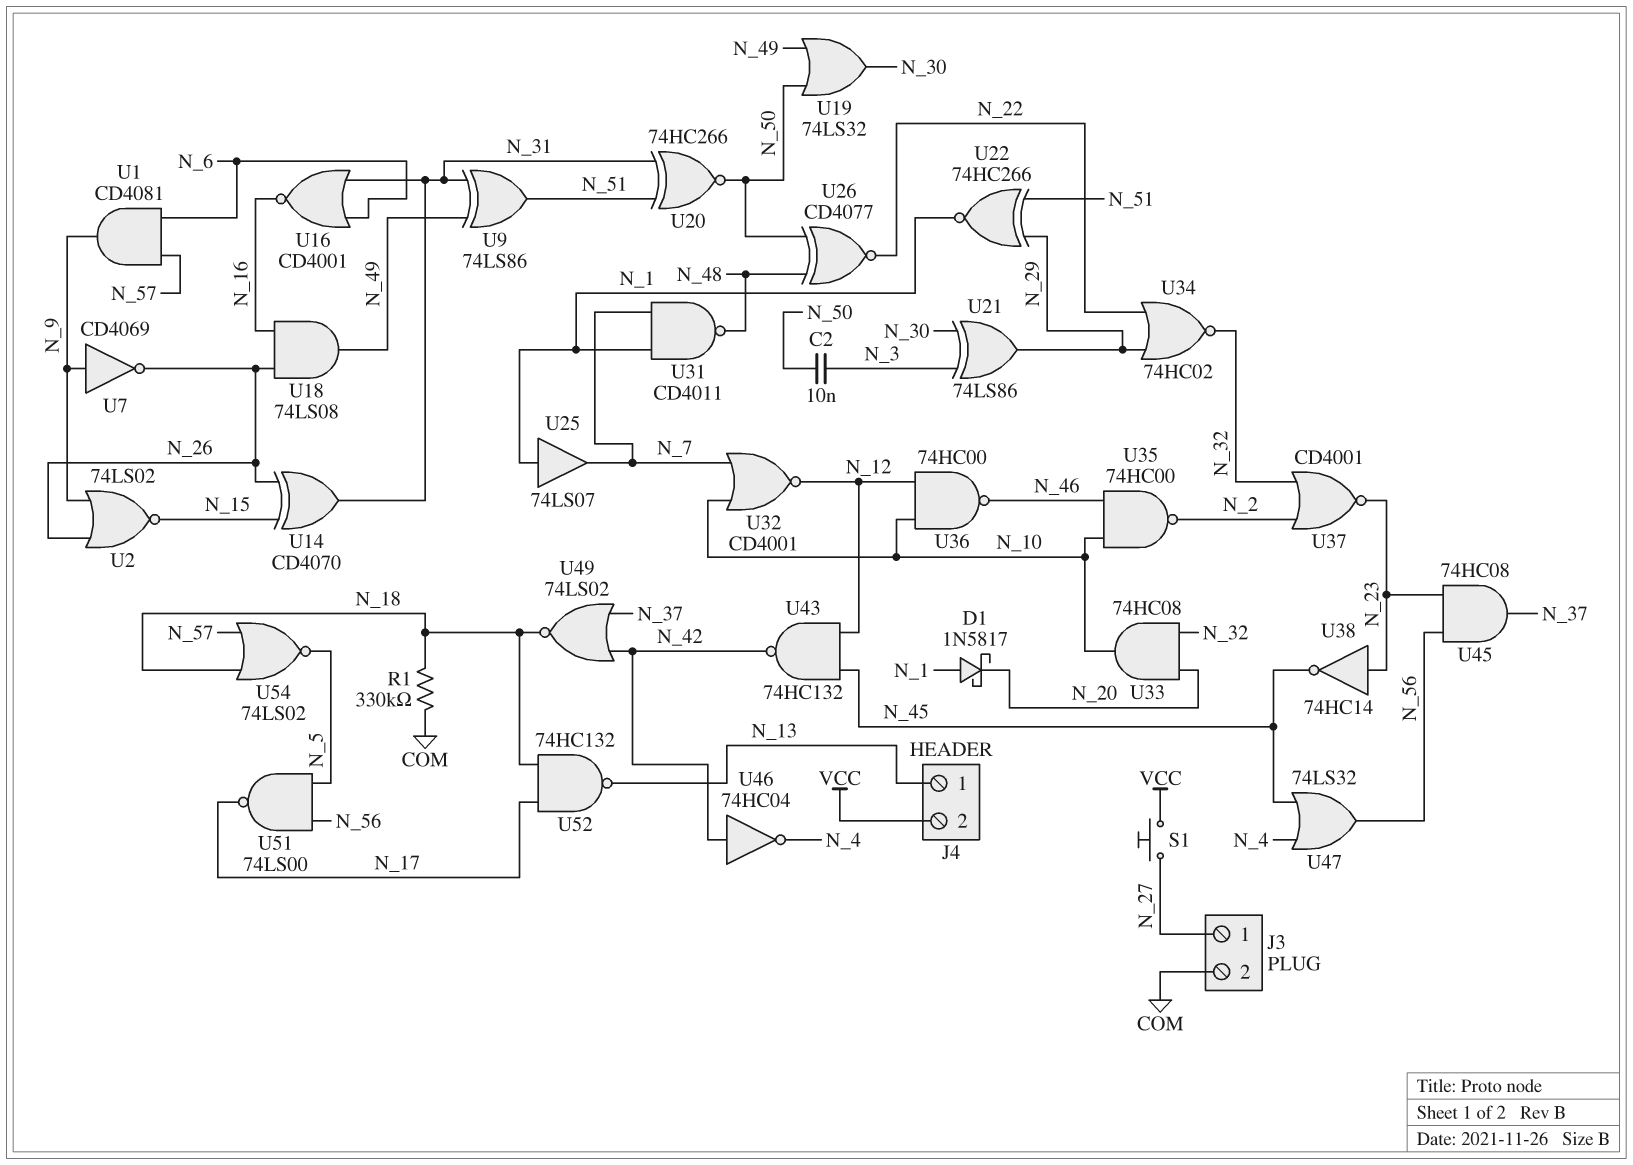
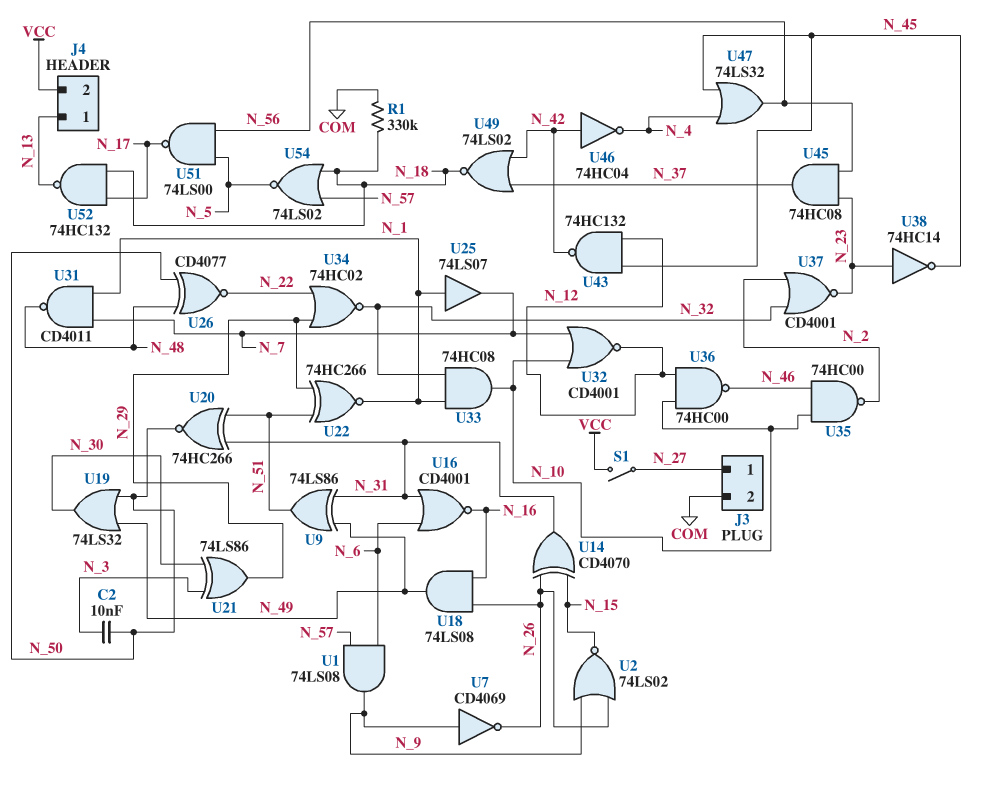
D1: schottky 1N5817 (A N_1, K N_20) -> none
S1: button (N_27, VCC) -> switch (N_27, VCC)
U1: AND CD4081 (in N_6, in N_57, out N_9) -> AND 74LS08 (in N_6, in N_57, out N_9)
U33: AND 74HC08 (in N_20, in N_32, out N_10) -> AND 74HC08 (in N_1, in N_32, out N_10)

